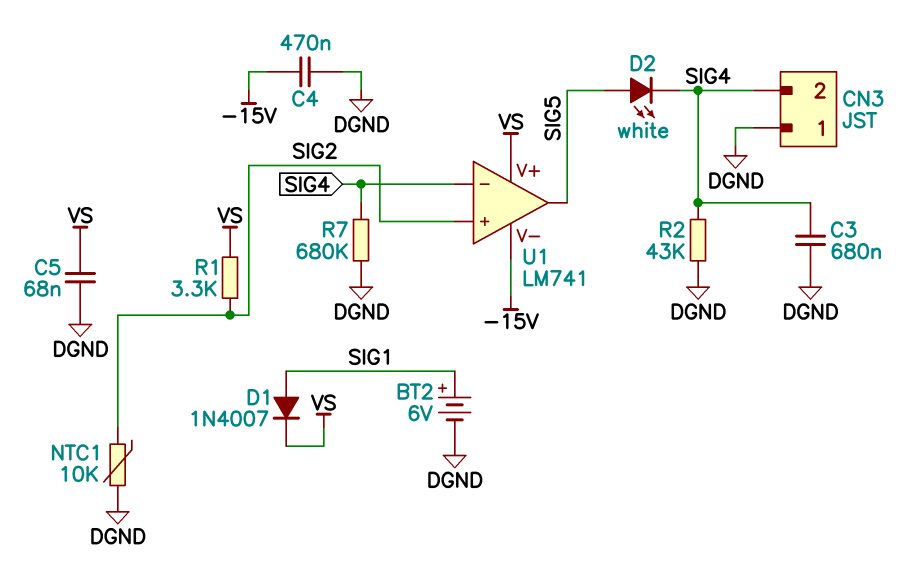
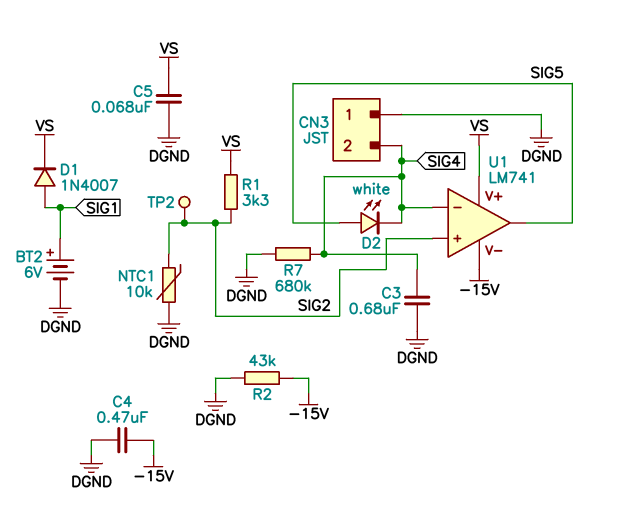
R2: 43k (DGND, SIG4) -> 43k (-15V, DGND)
TP2: none -> test point (SIG2)

